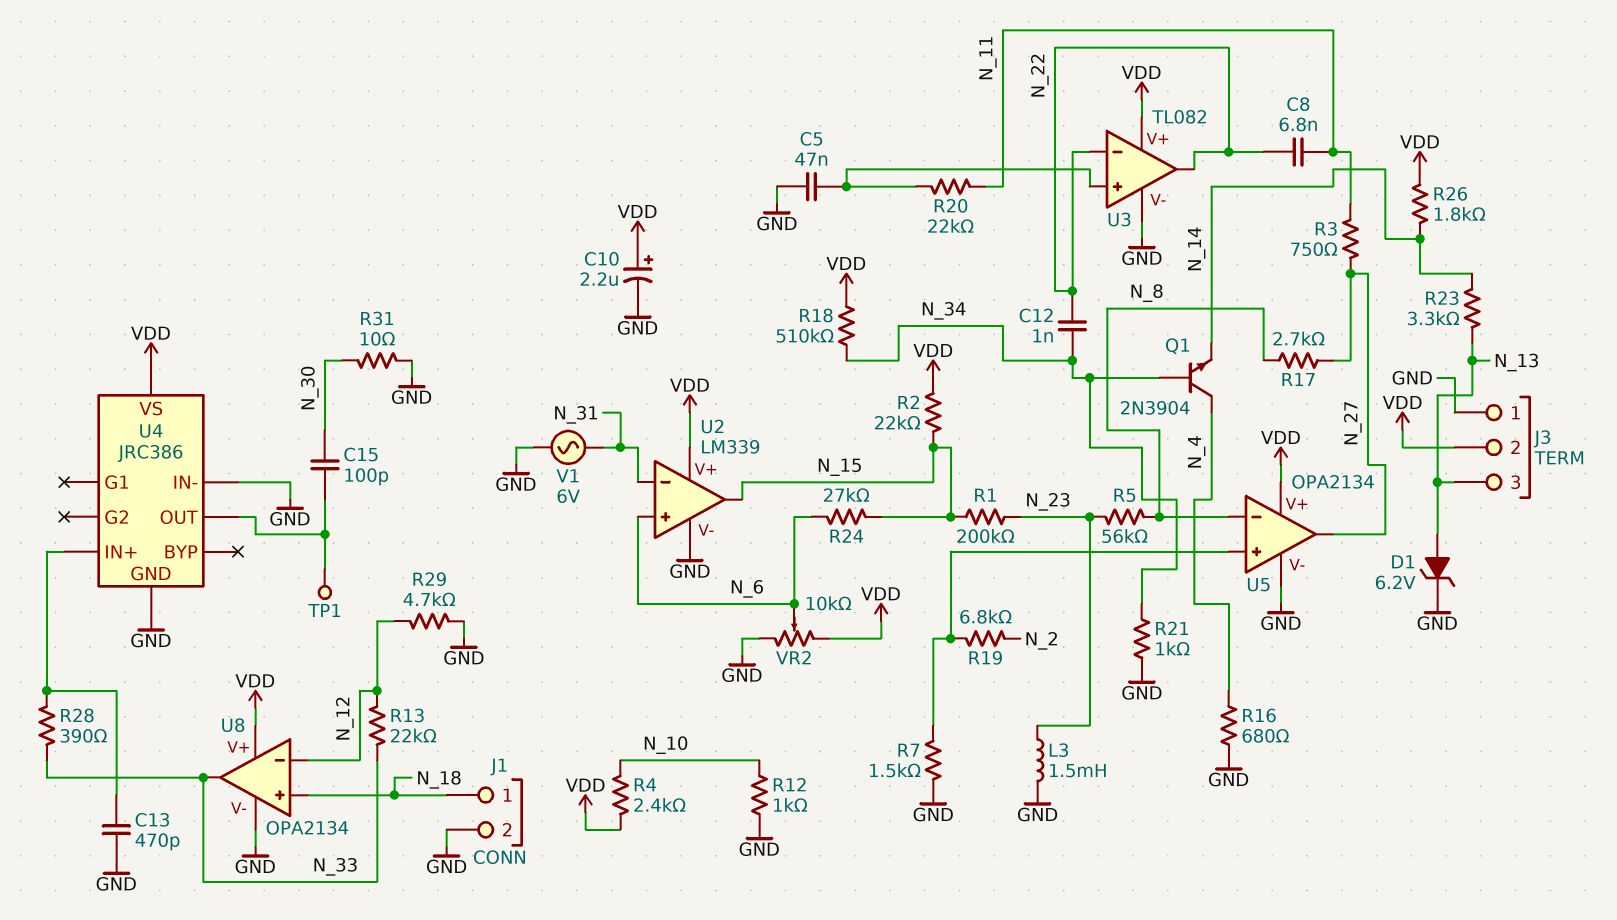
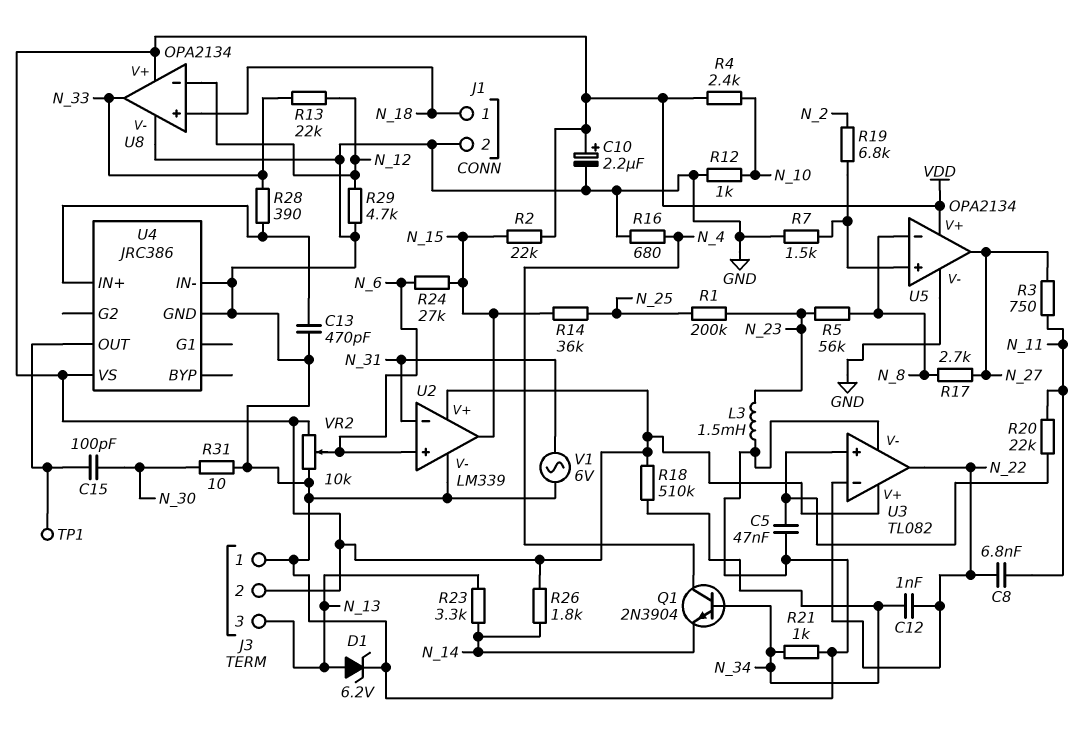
R1: 200k (N_15, N_23) -> 200k (N_23, N_25)
R14: none -> 36k (N_15, N_25)

